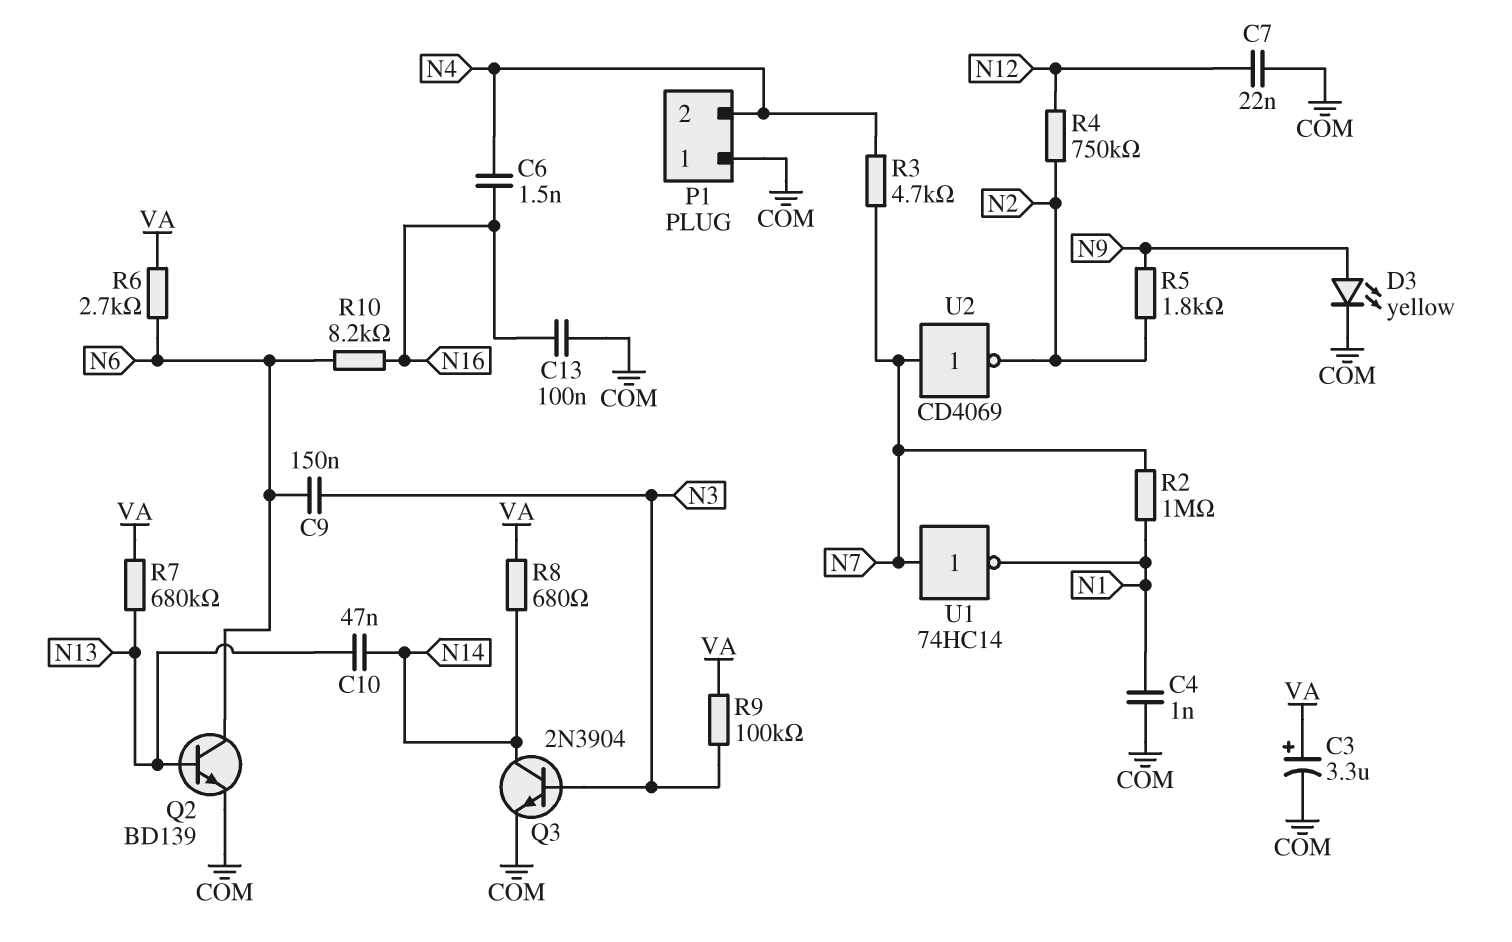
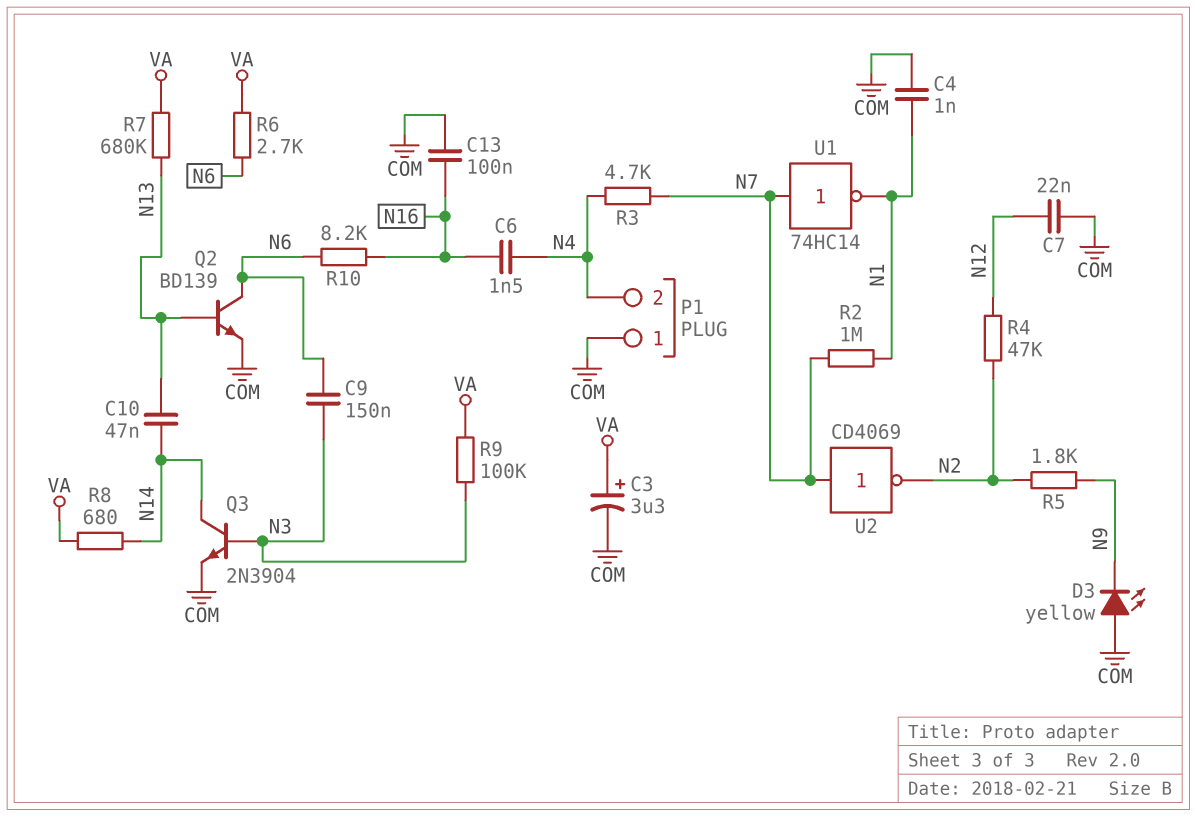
D3: LED yellow (A N9, K COM) -> LED yellow (A COM, K N9)
R4: 750k (N2, N12) -> 47k (N2, N12)

